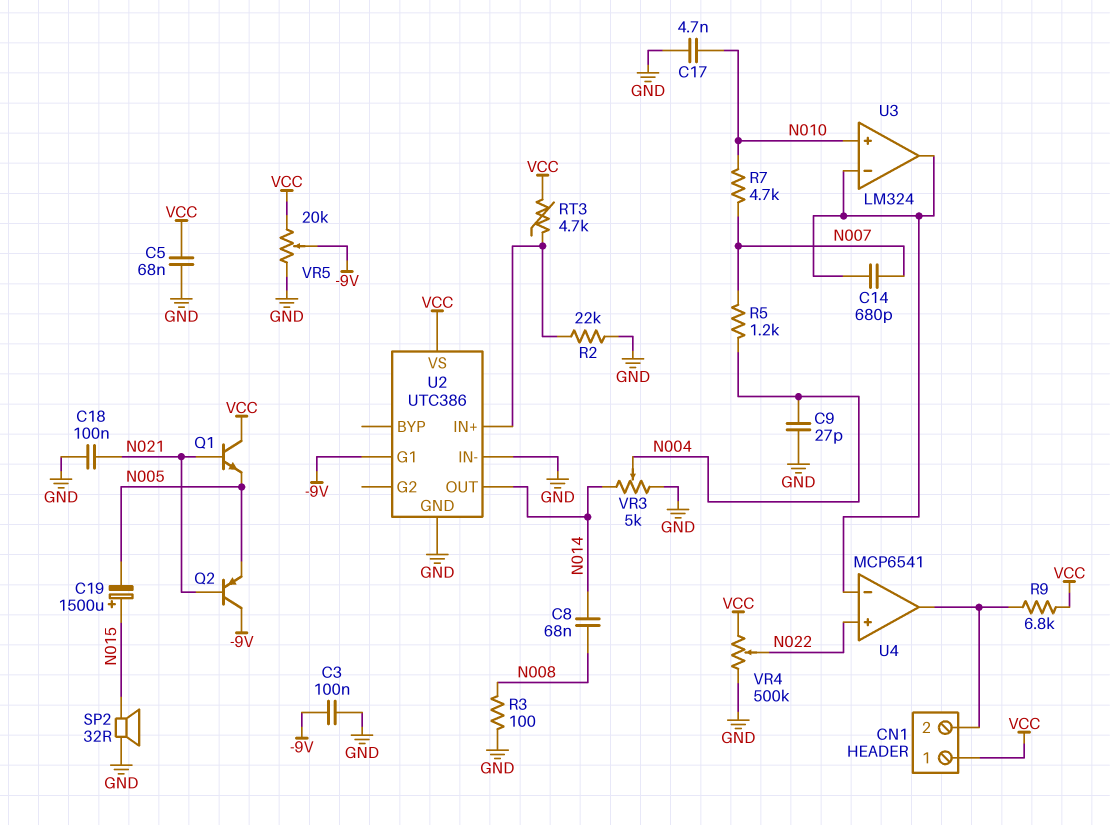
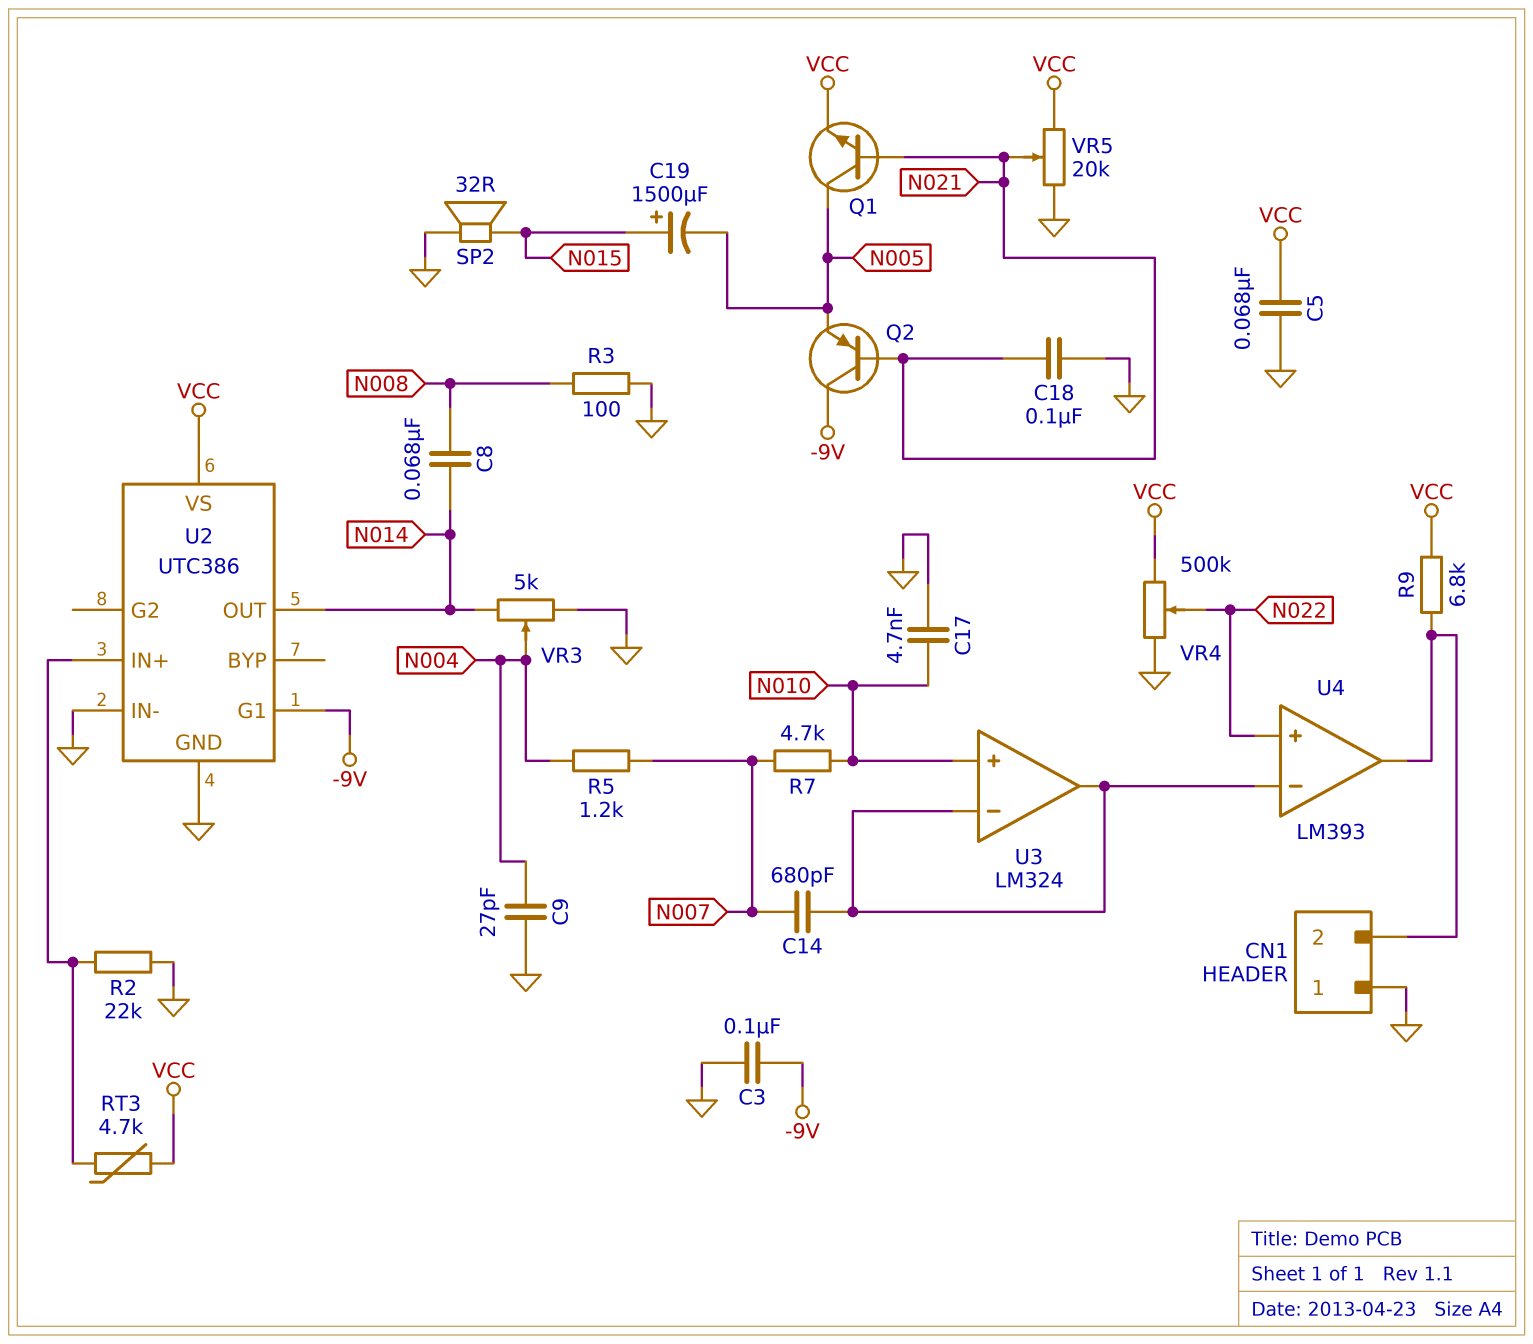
CN1 pin 1: VCC -> GND
Q1: NPN (B N021, C VCC, E N005) -> NPN (B N021, C N005, E VCC)
U4: MCP6541 -> LM393
VR5: 20k (GND, VCC, wiper -9V) -> 20k (GND, VCC, wiper N021)

